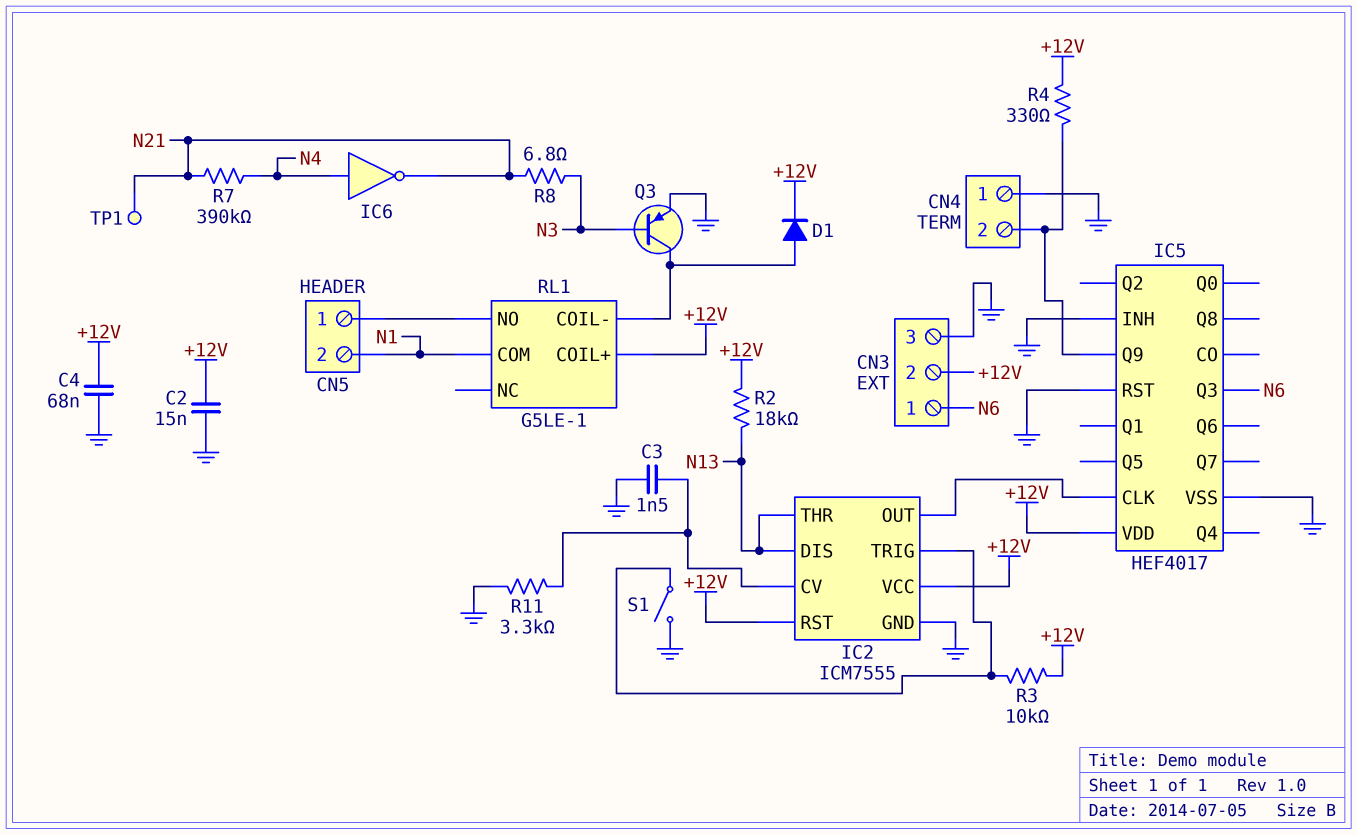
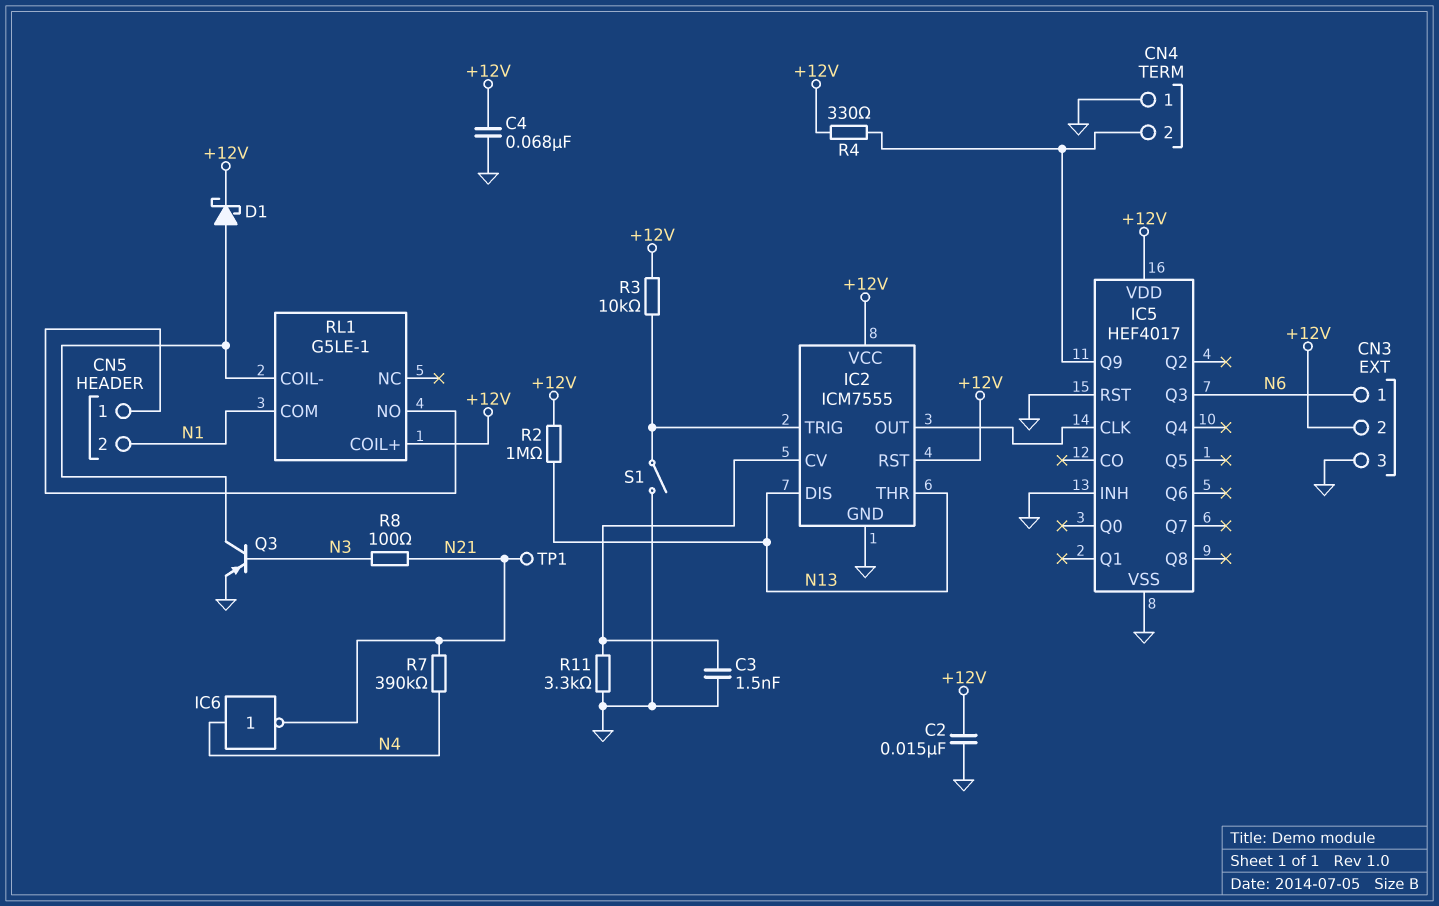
D1: diode (A RL1/COIL-, K +12V) -> schottky (A RL1/COIL-, K +12V)
R2: 18k (+12V, N13) -> 1M (+12V, N13)
R8: 6.8 (N3, N21) -> 100 (N3, N21)

